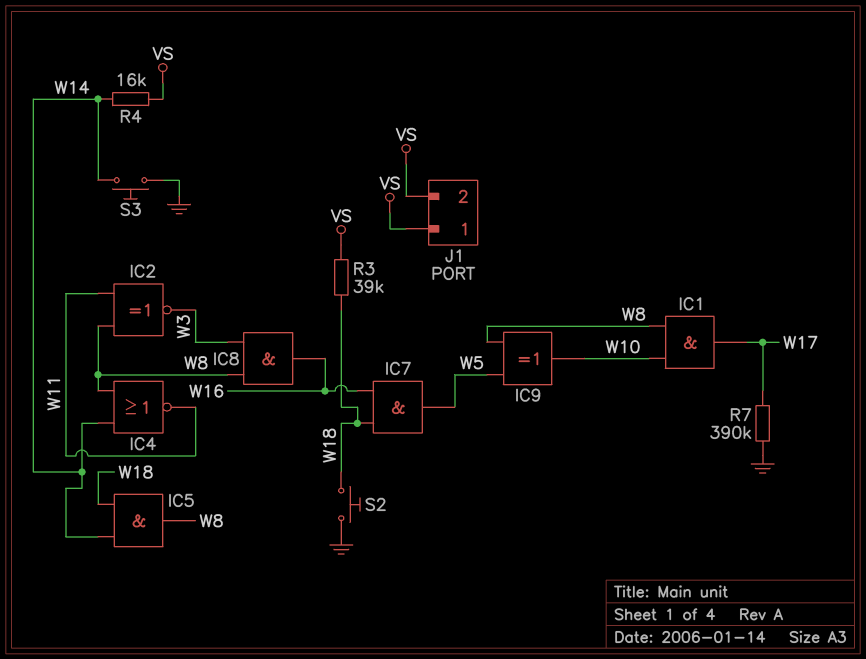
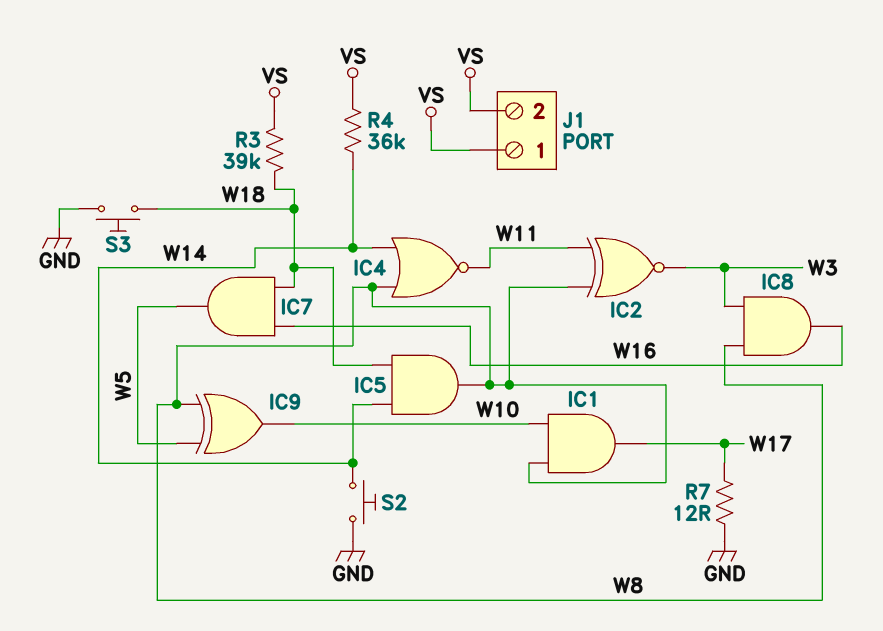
R4: 16k (VS, W14) -> 36k (VS, W14)
R7: 390k (GND, W17) -> 12 (GND, W17)
S2: button (GND, W18) -> button (GND, W14)
S3: button (GND, W14) -> button (GND, W18)

